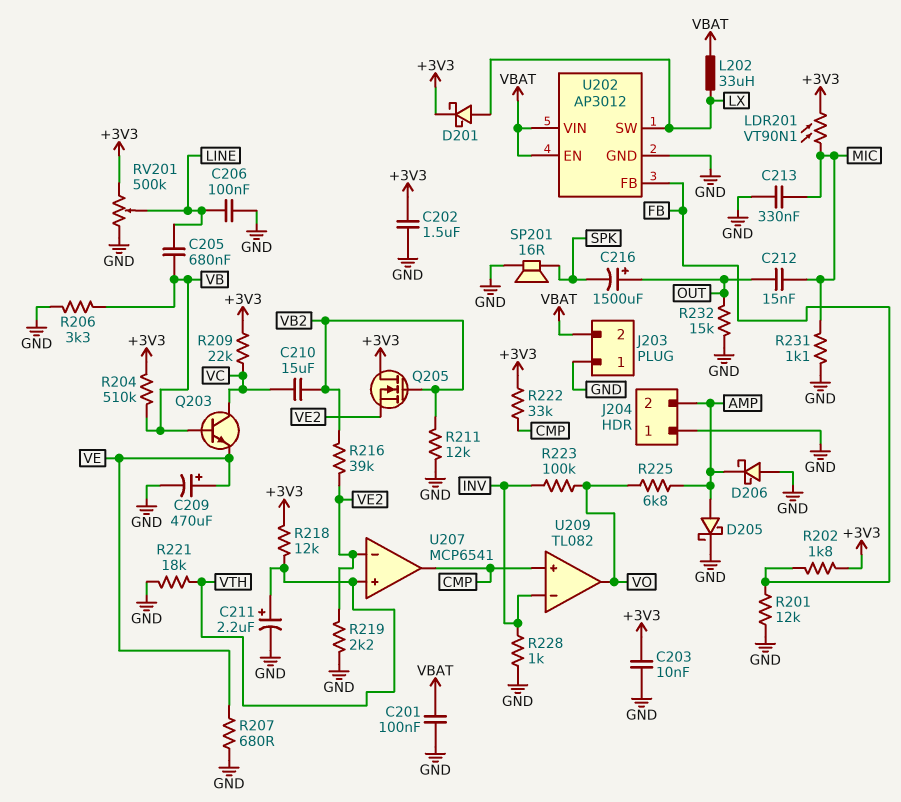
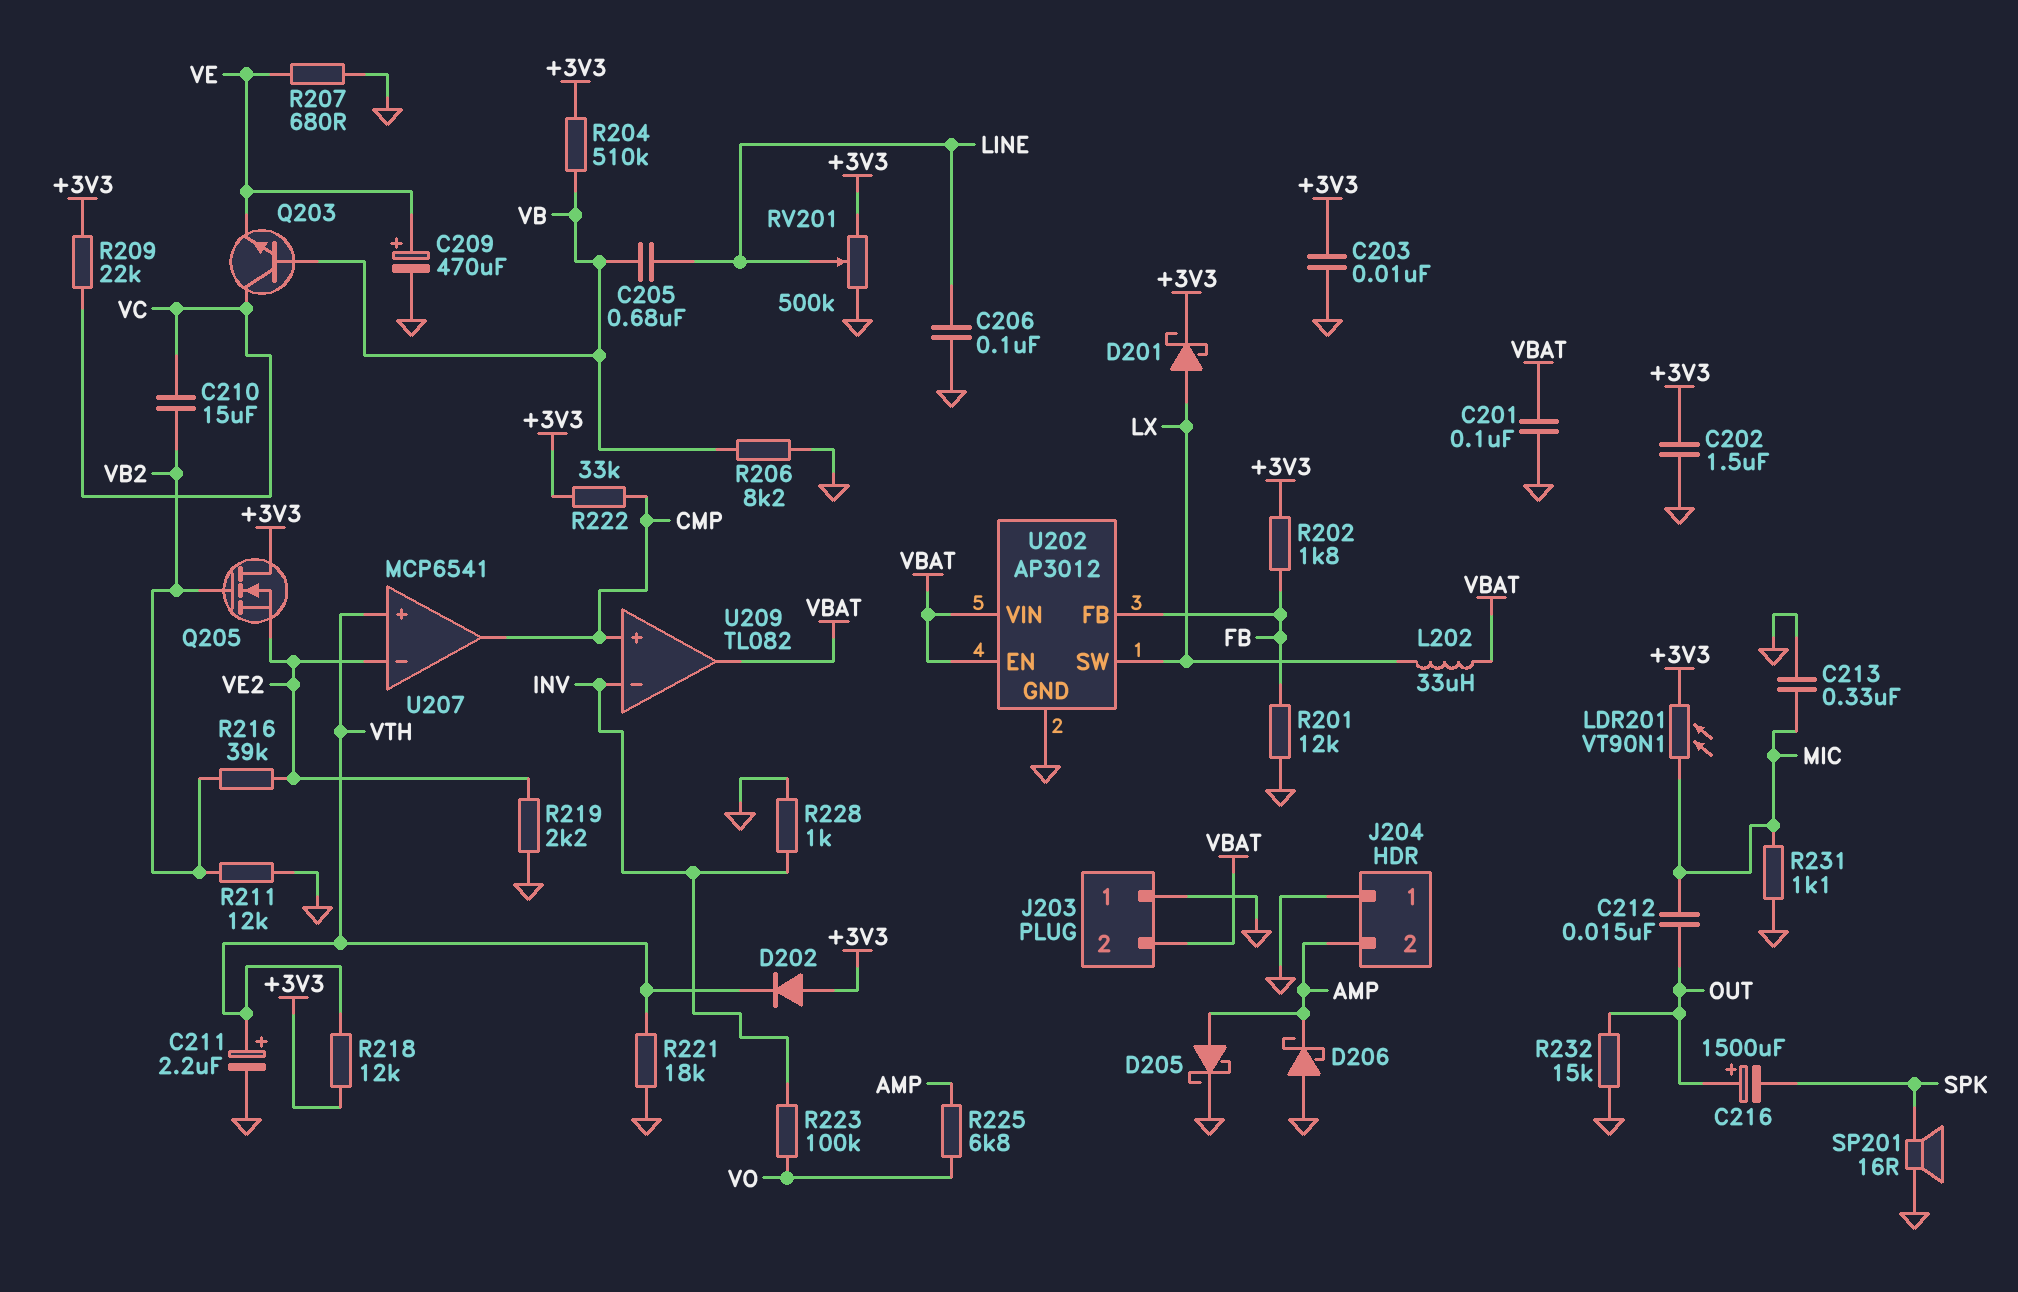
D202: none -> diode (A +3V3, K VTH)
R206: 3.3k (GND, VB) -> 8.2k (GND, VB)
U209 pin out: VO -> VBAT

